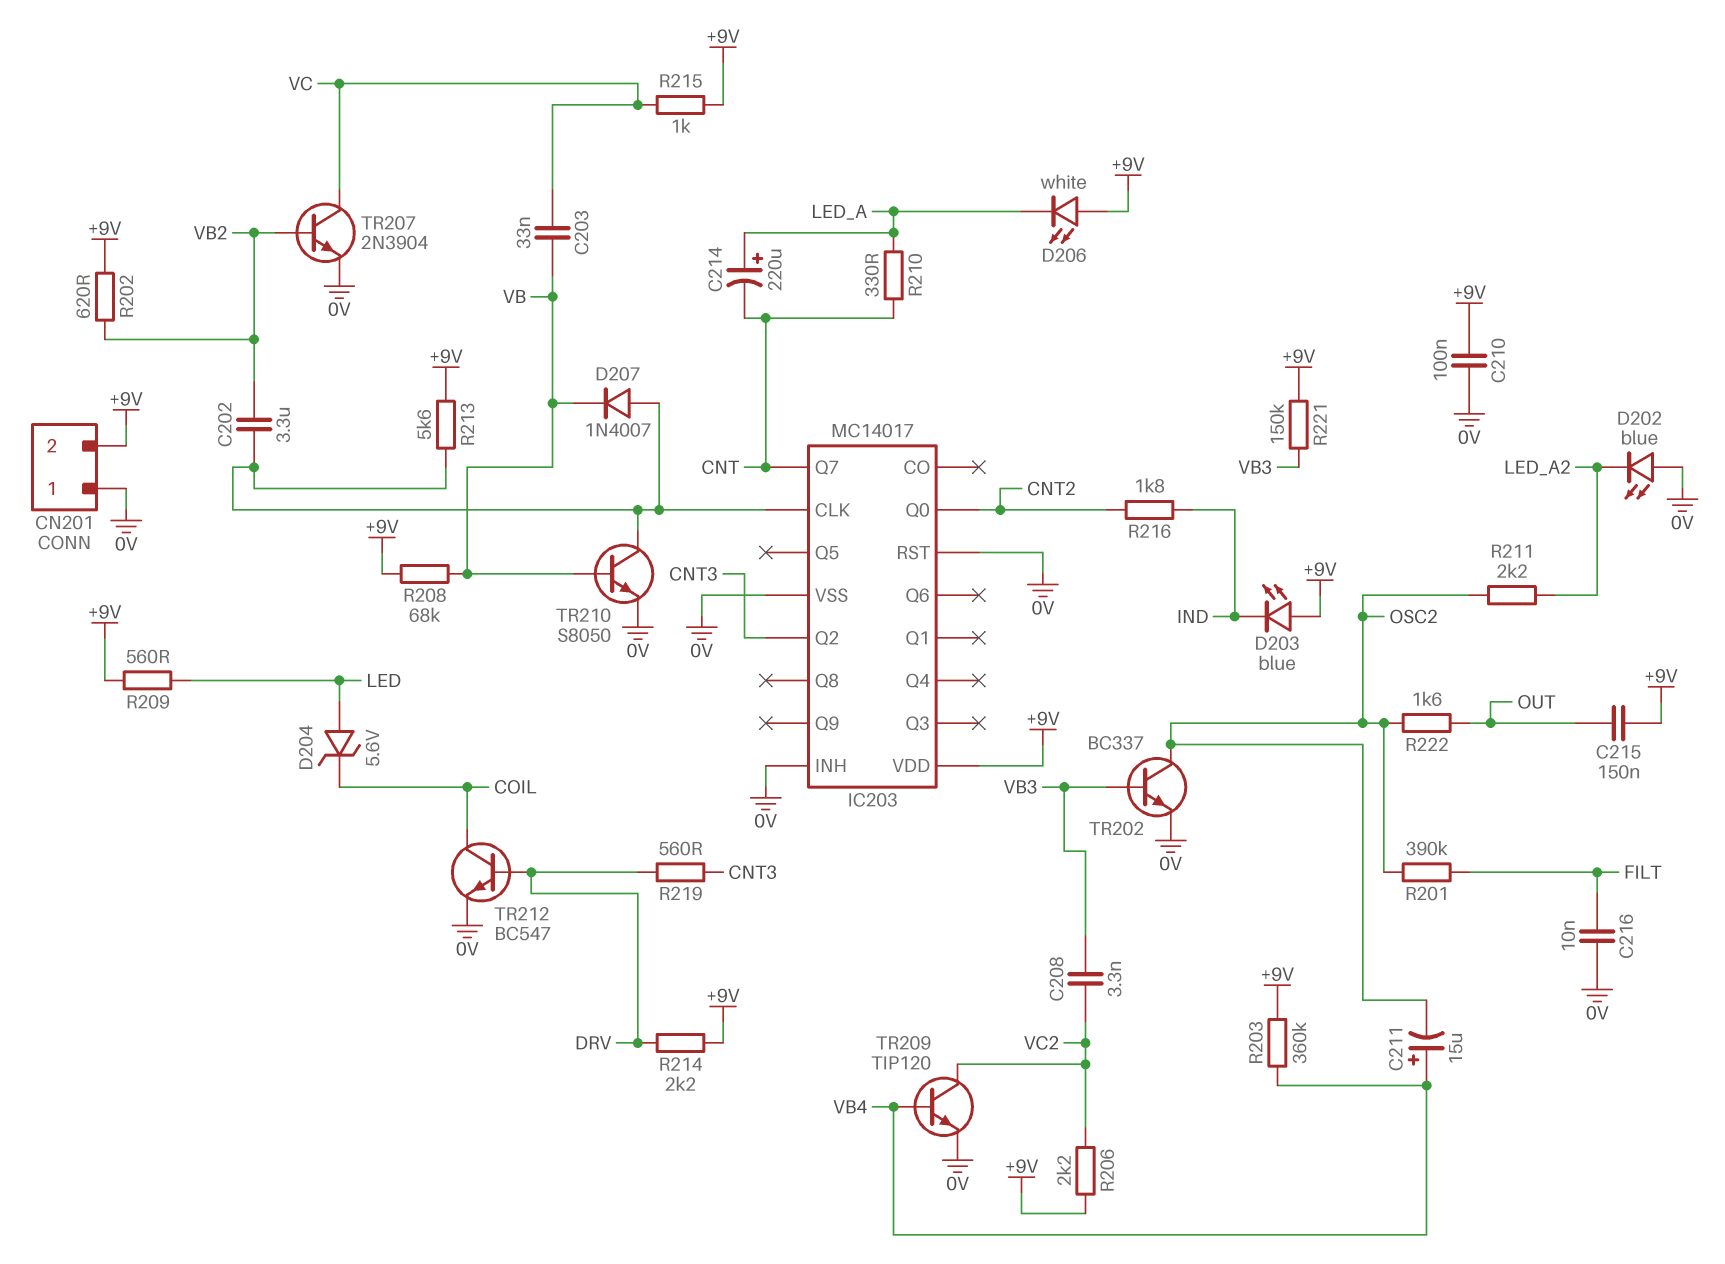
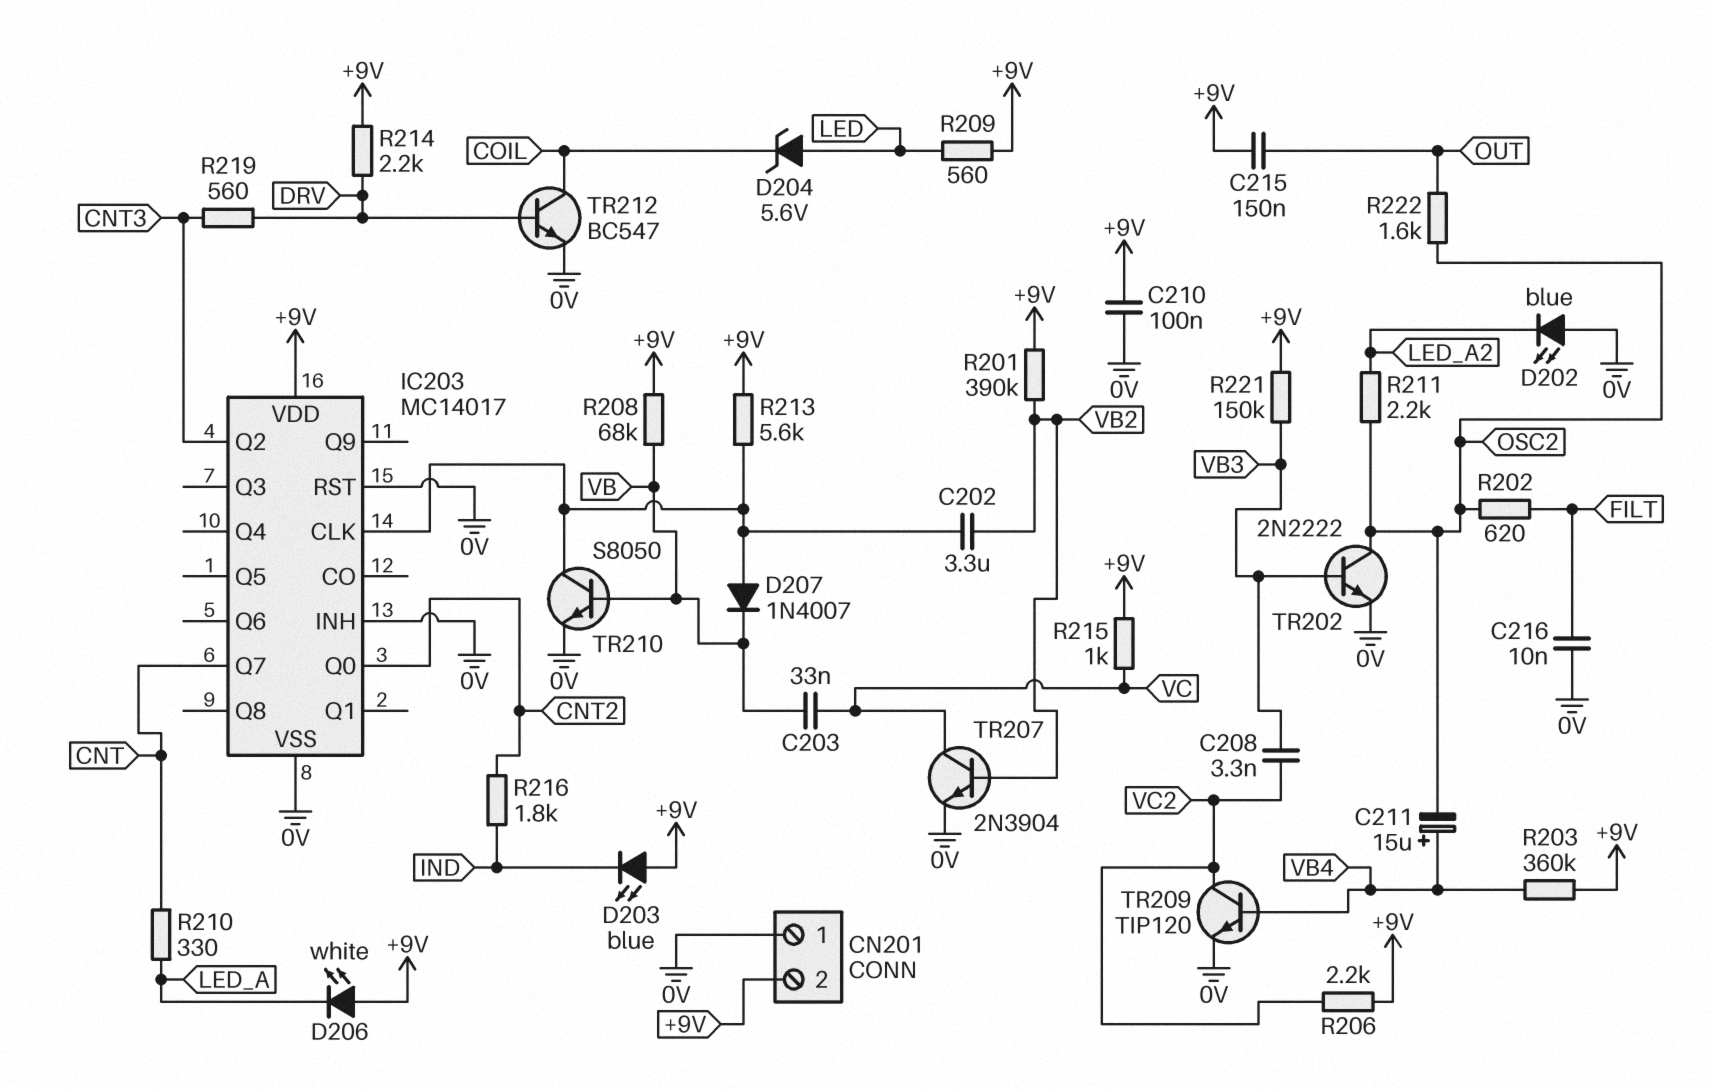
C214: 220uF (plus LED_A, minus CNT) -> none
R201: 390k (FILT, OSC2) -> 390k (+9V, VB2)
R202: 620 (+9V, VB2) -> 620 (FILT, OSC2)
TR202: NPN BC337 (B VB3, C OSC2, E 0V) -> NPN 2N2222 (B VB3, C OSC2, E 0V)

